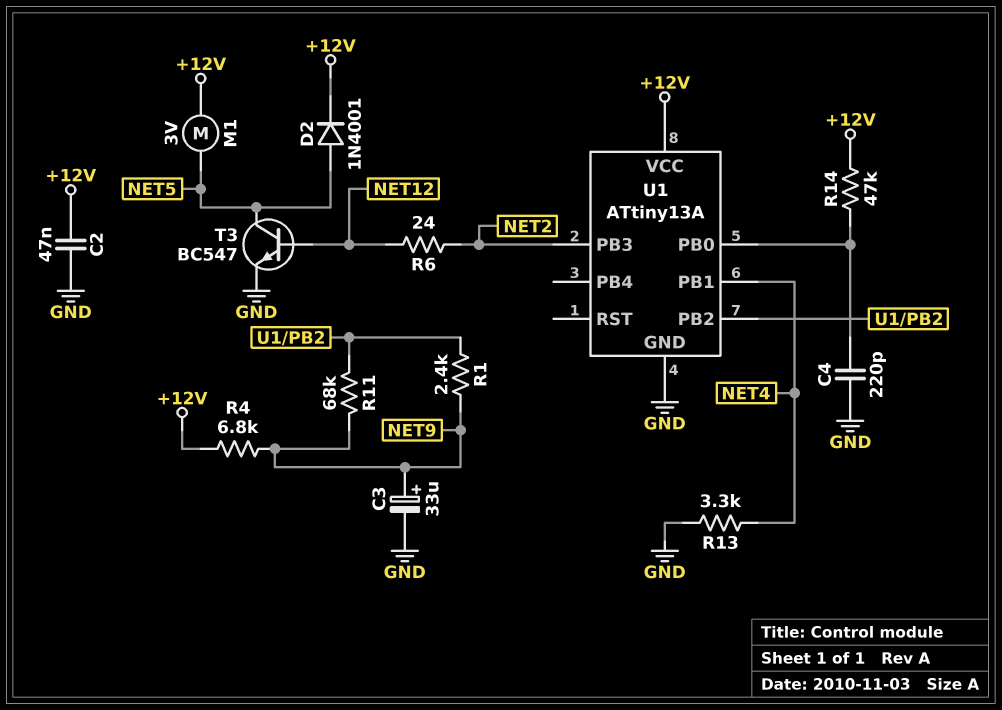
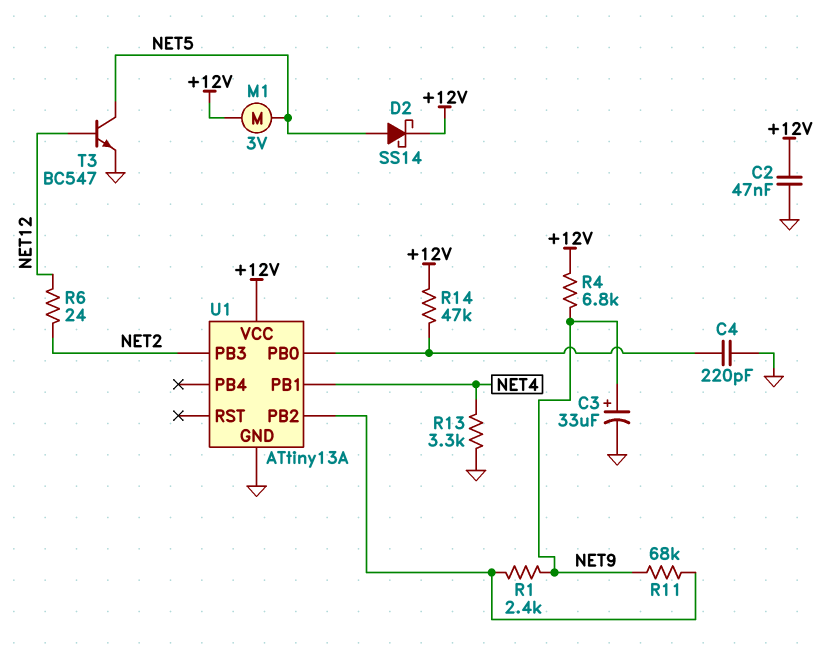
D2: diode 1N4001 (A NET5, K +12V) -> schottky SS14 (A NET5, K +12V)

